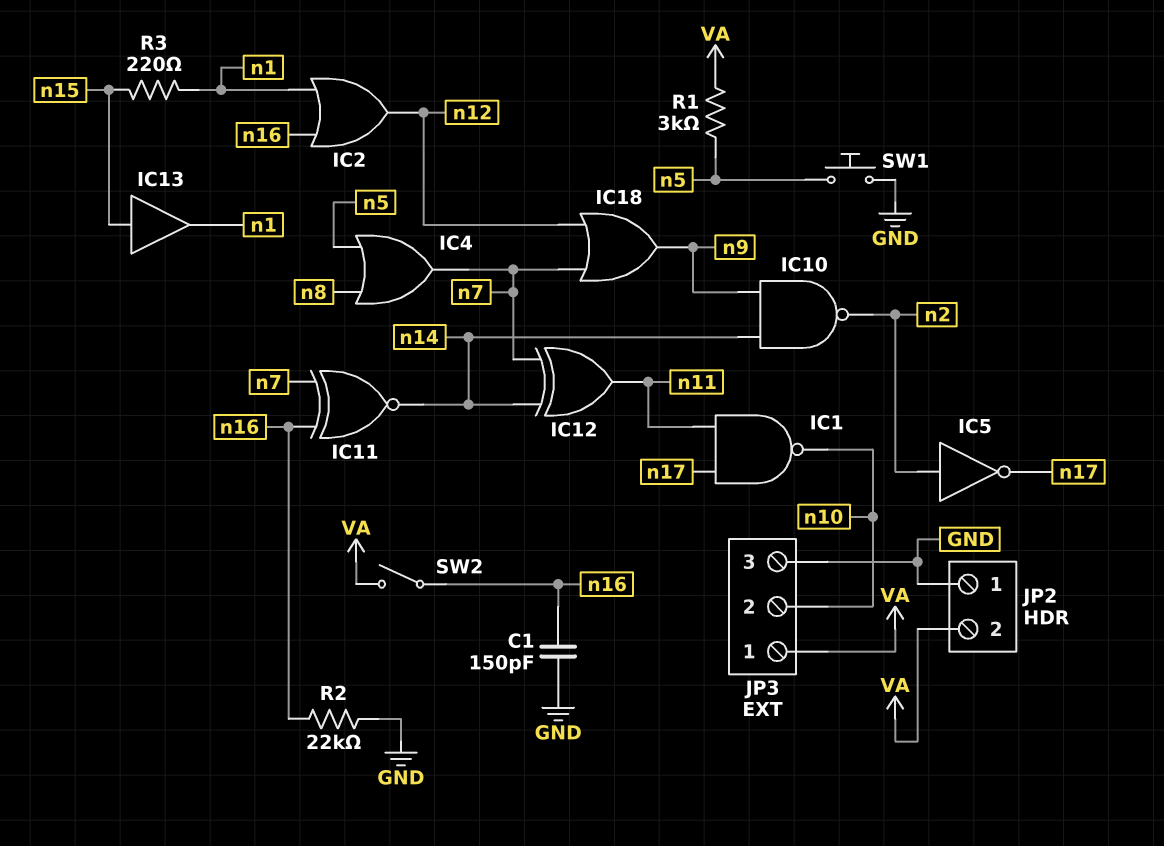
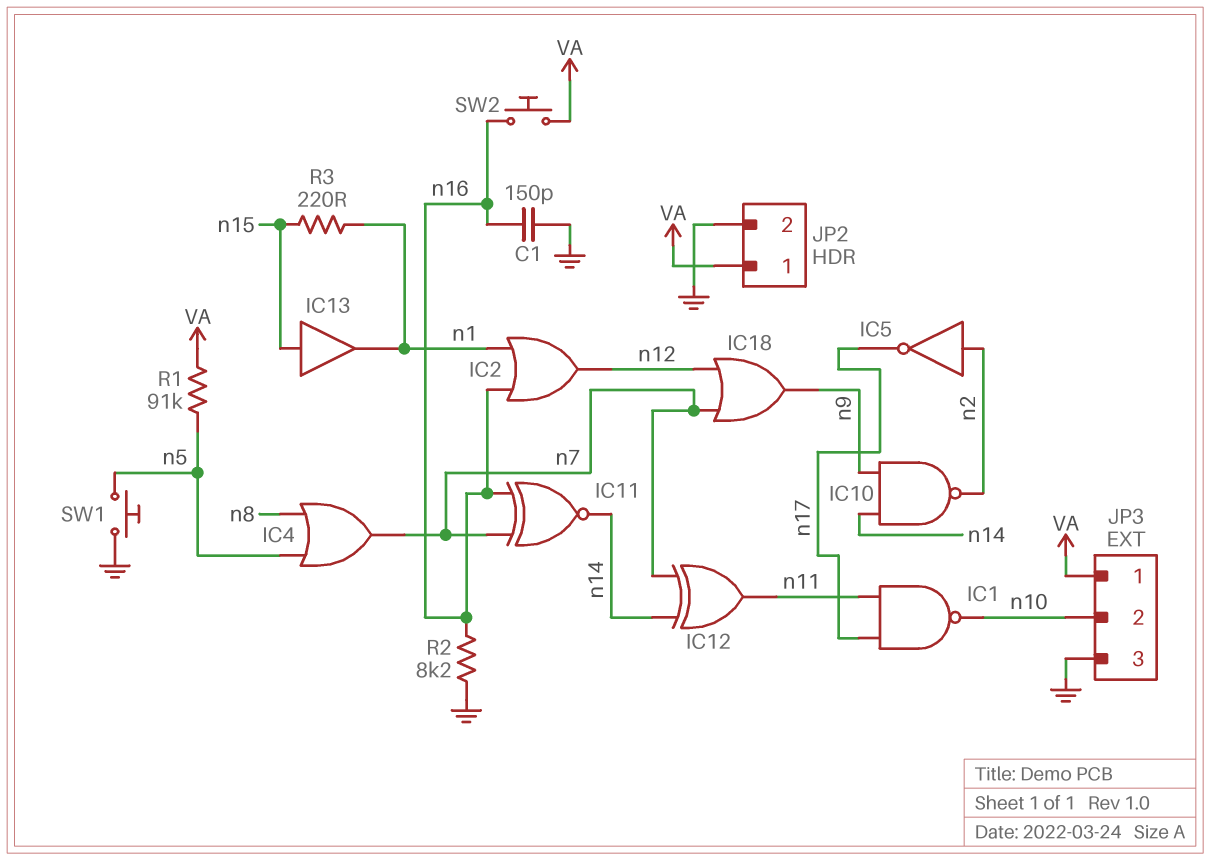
JP2 pin 1: GND -> VA
JP2 pin 2: VA -> GND
R1: 3k (VA, n5) -> 91k (VA, n5)
R2: 22k (GND, n16) -> 8.2k (GND, n16)
SW2: switch (VA, n16) -> button (VA, n16)

